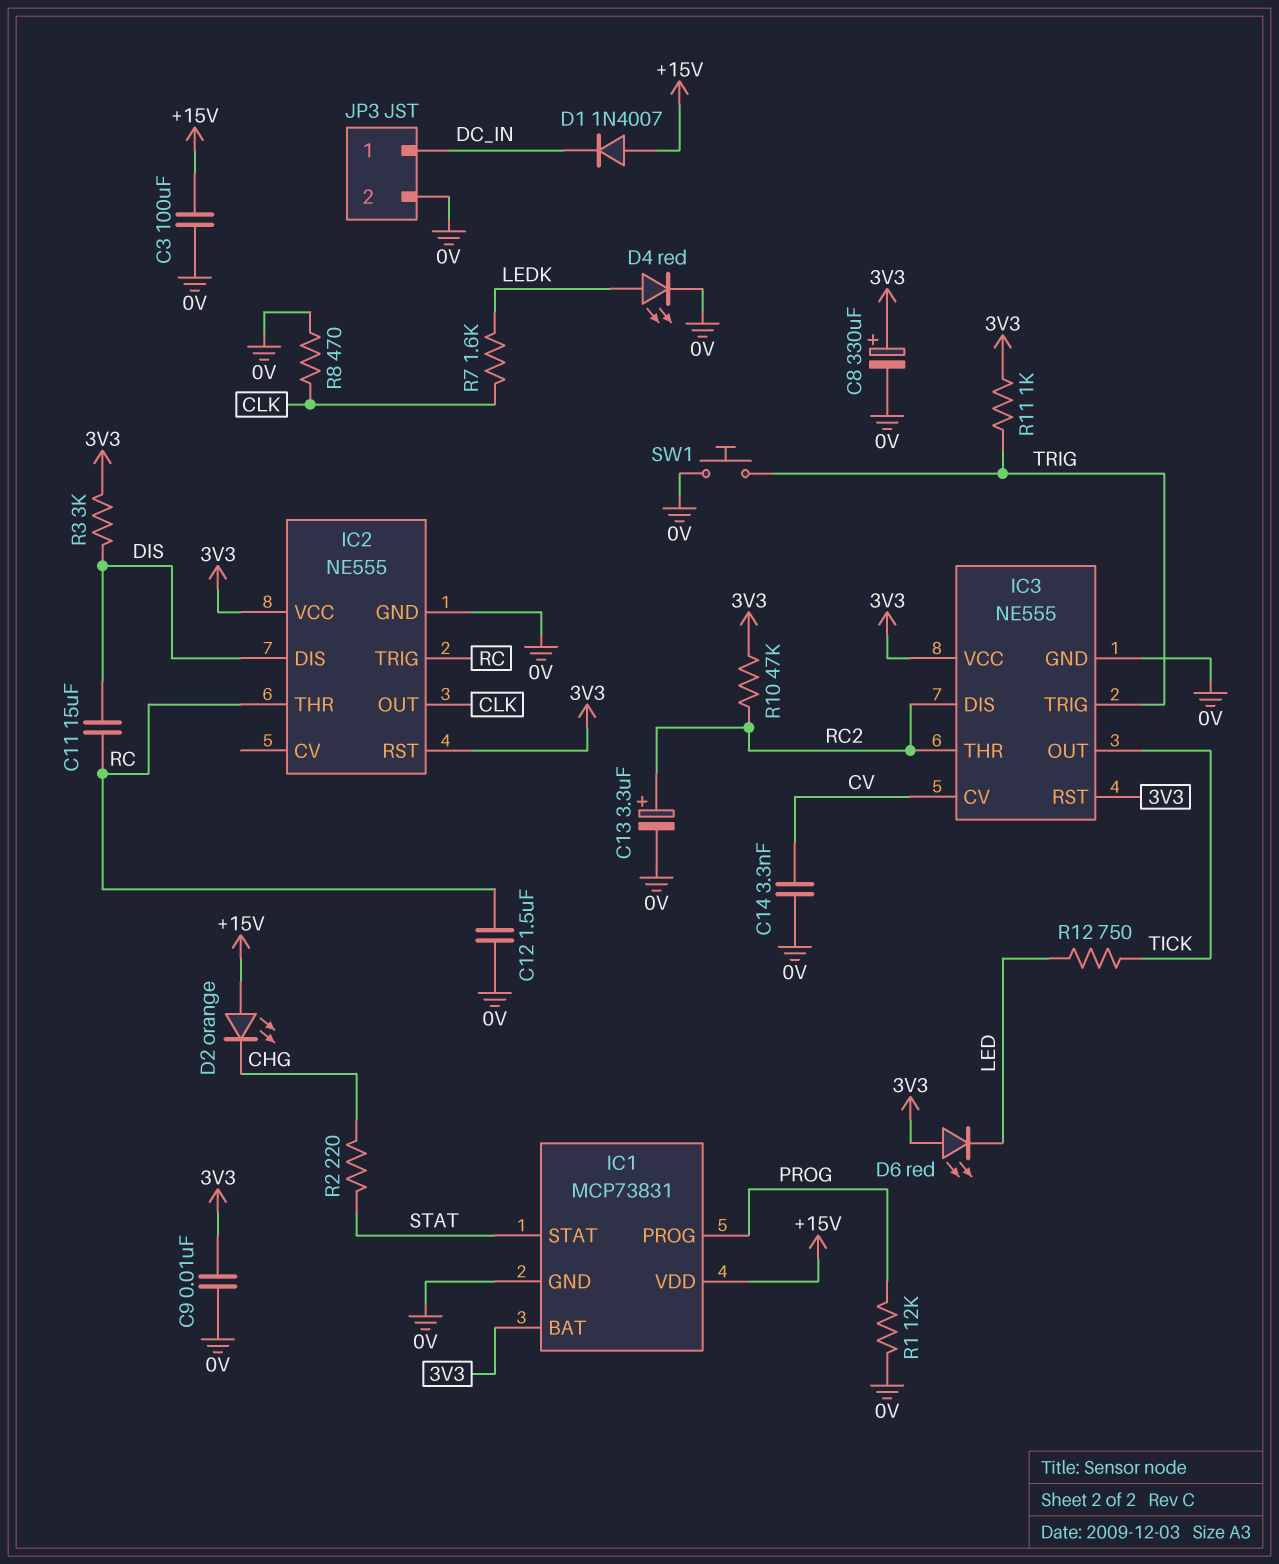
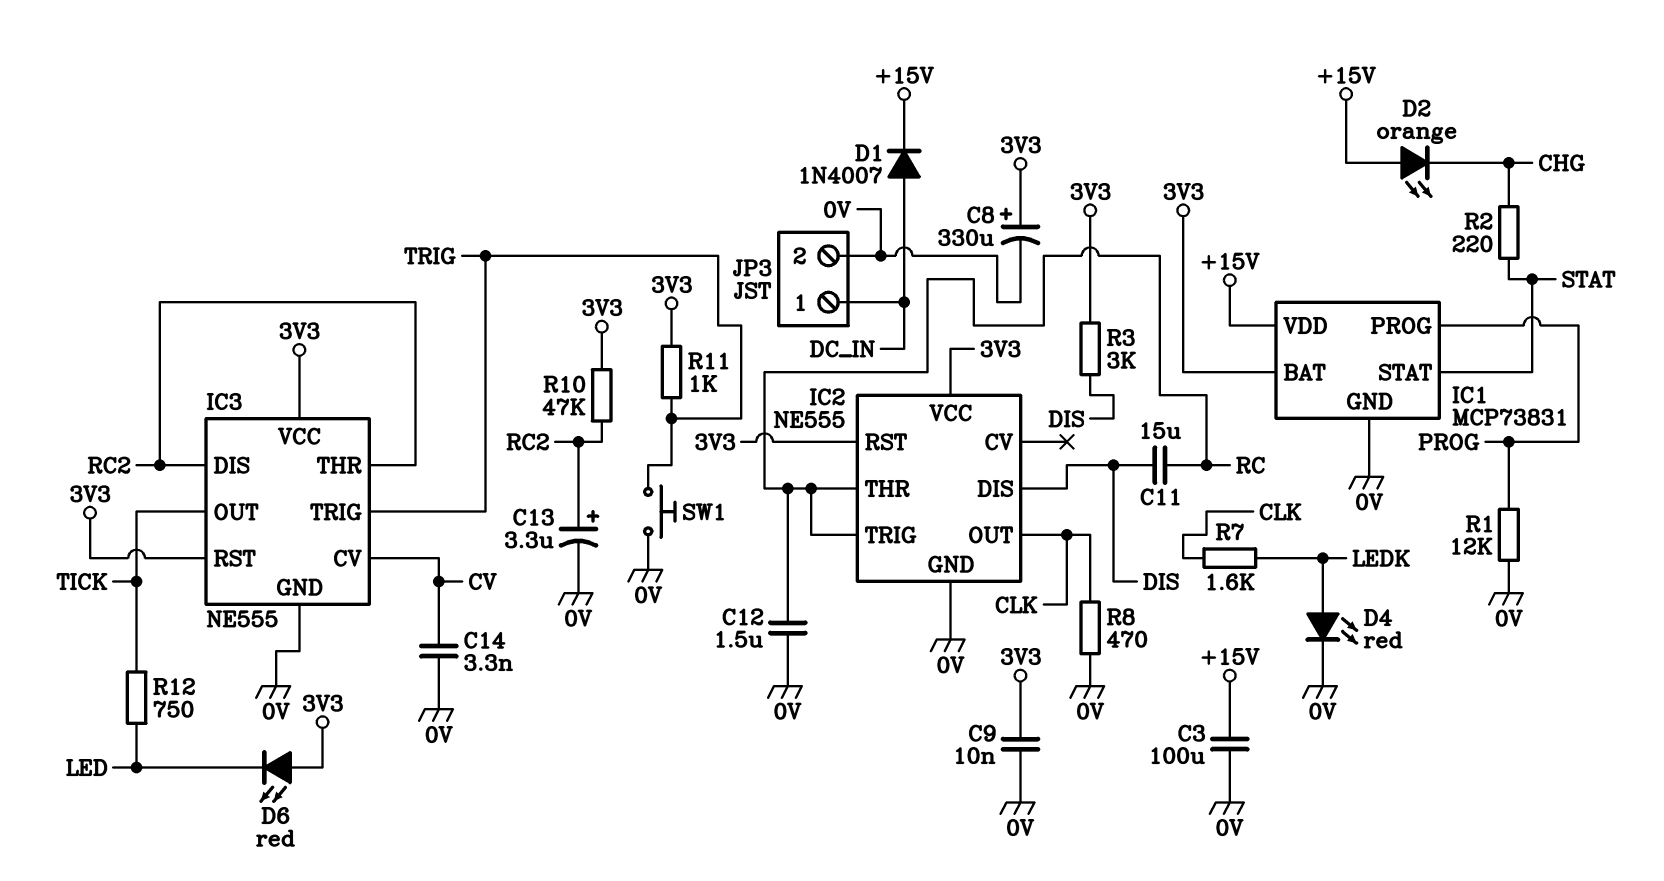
D1: diode 1N4007 (A +15V, K DC_IN) -> diode 1N4007 (A DC_IN, K +15V)

